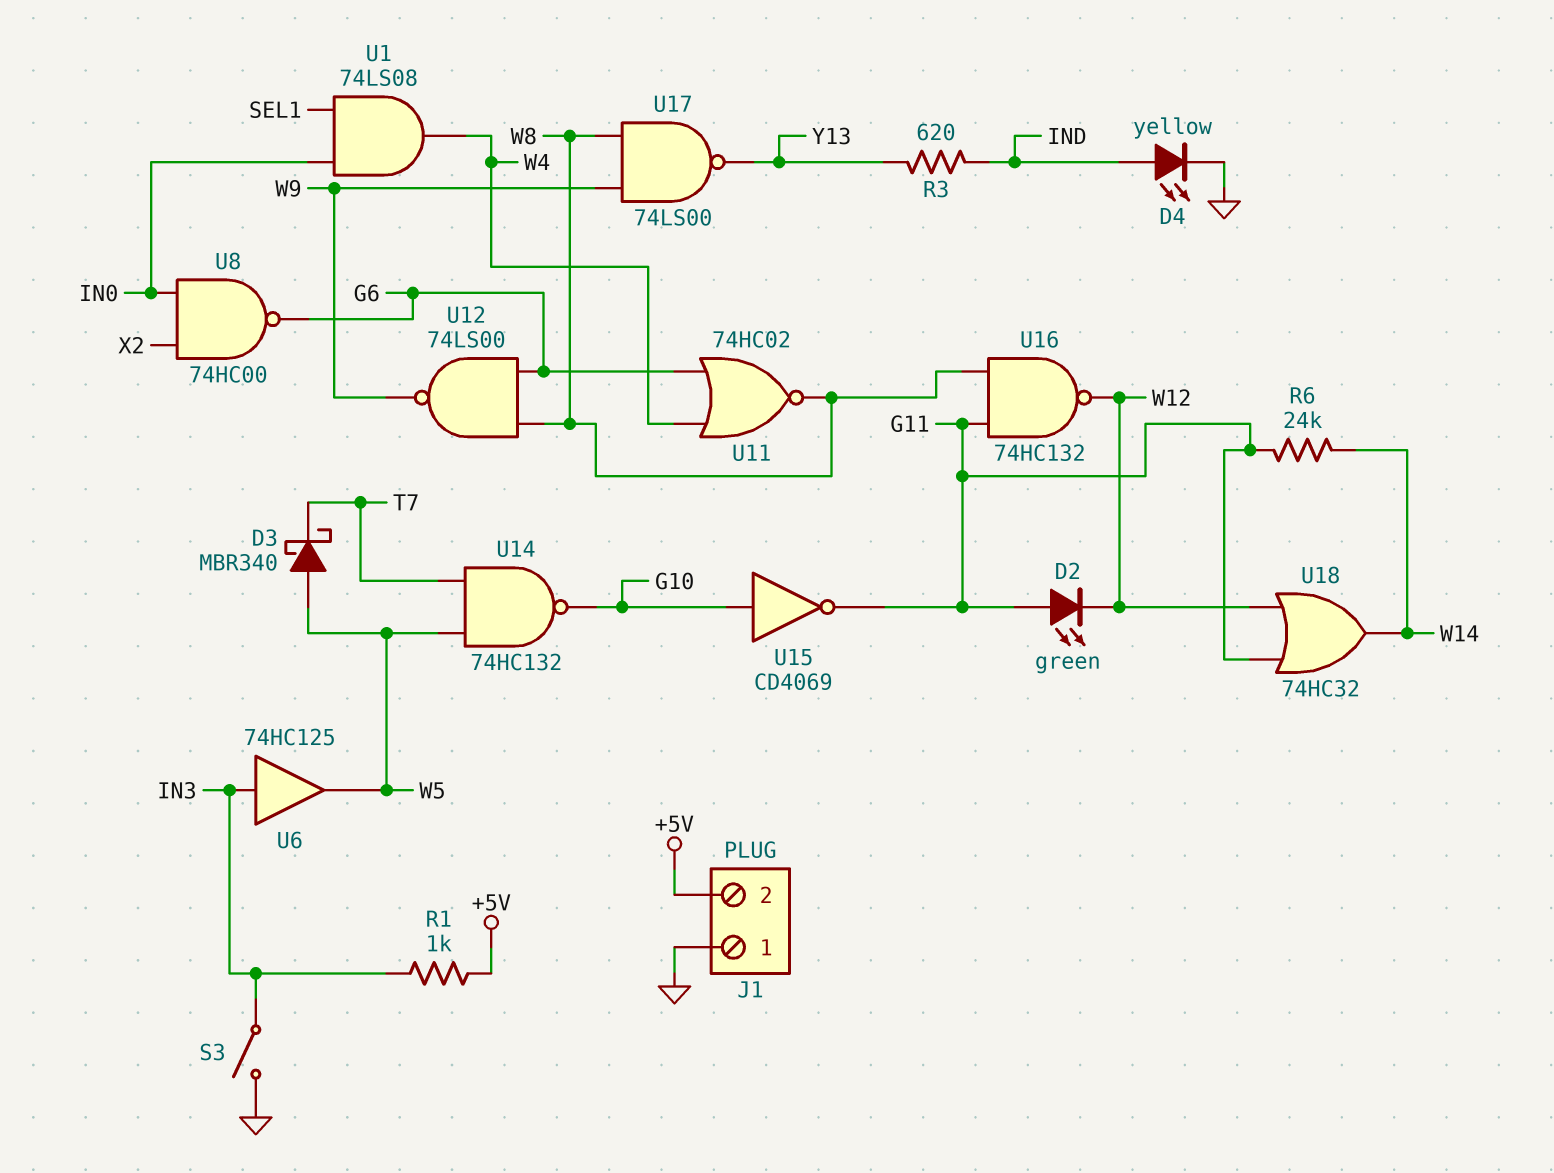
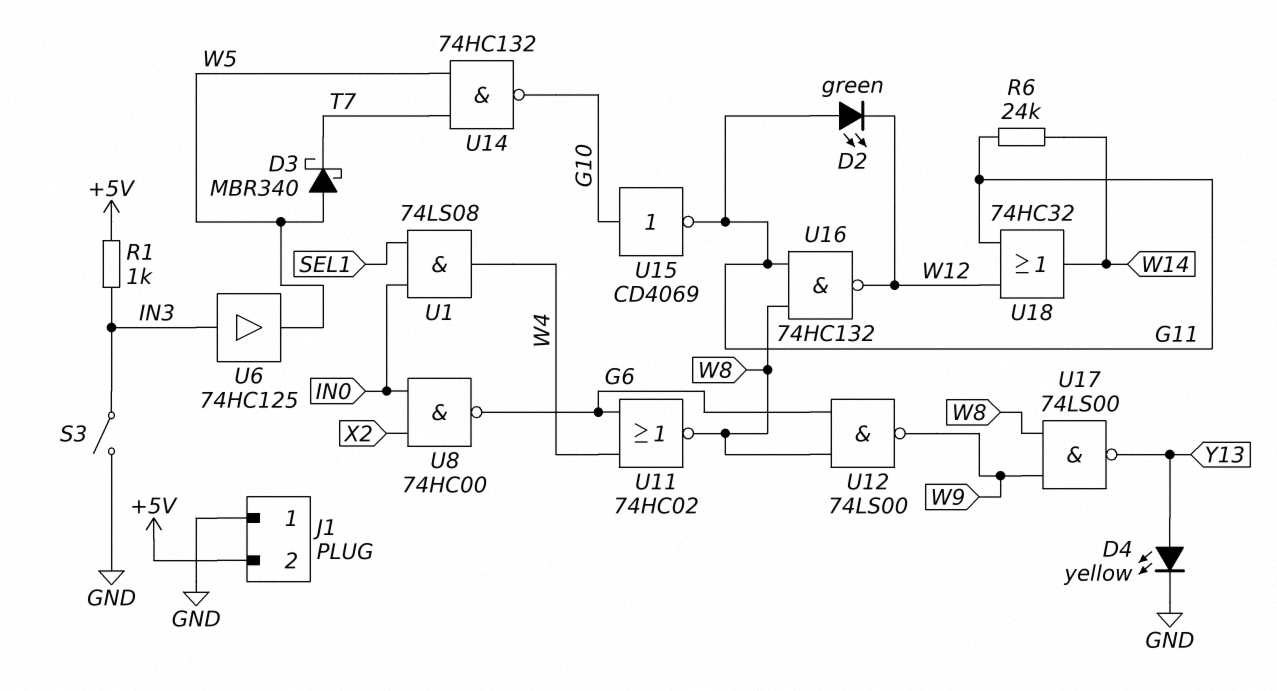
D4: LED yellow (A IND, K GND) -> LED yellow (A Y13, K GND)
R3: 620 (IND, Y13) -> none

